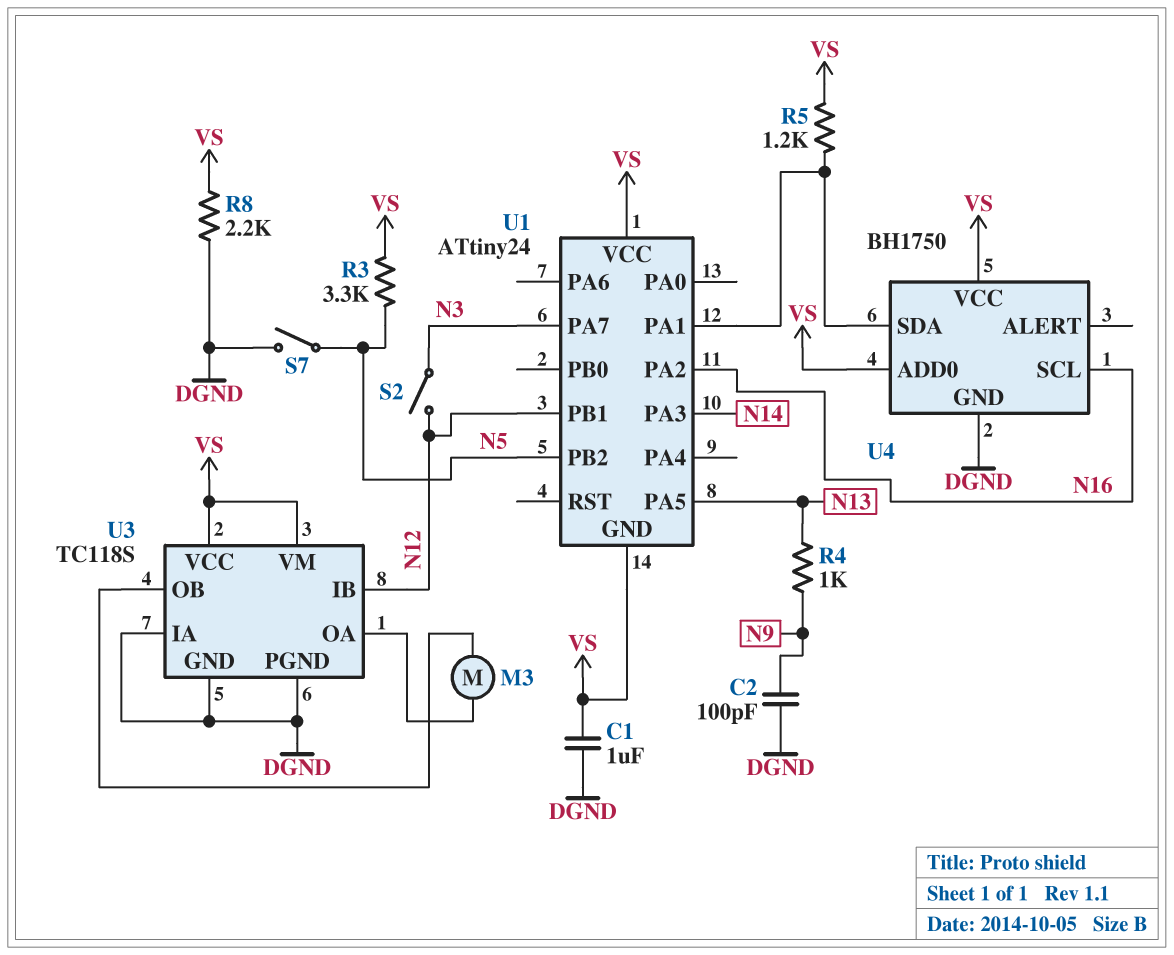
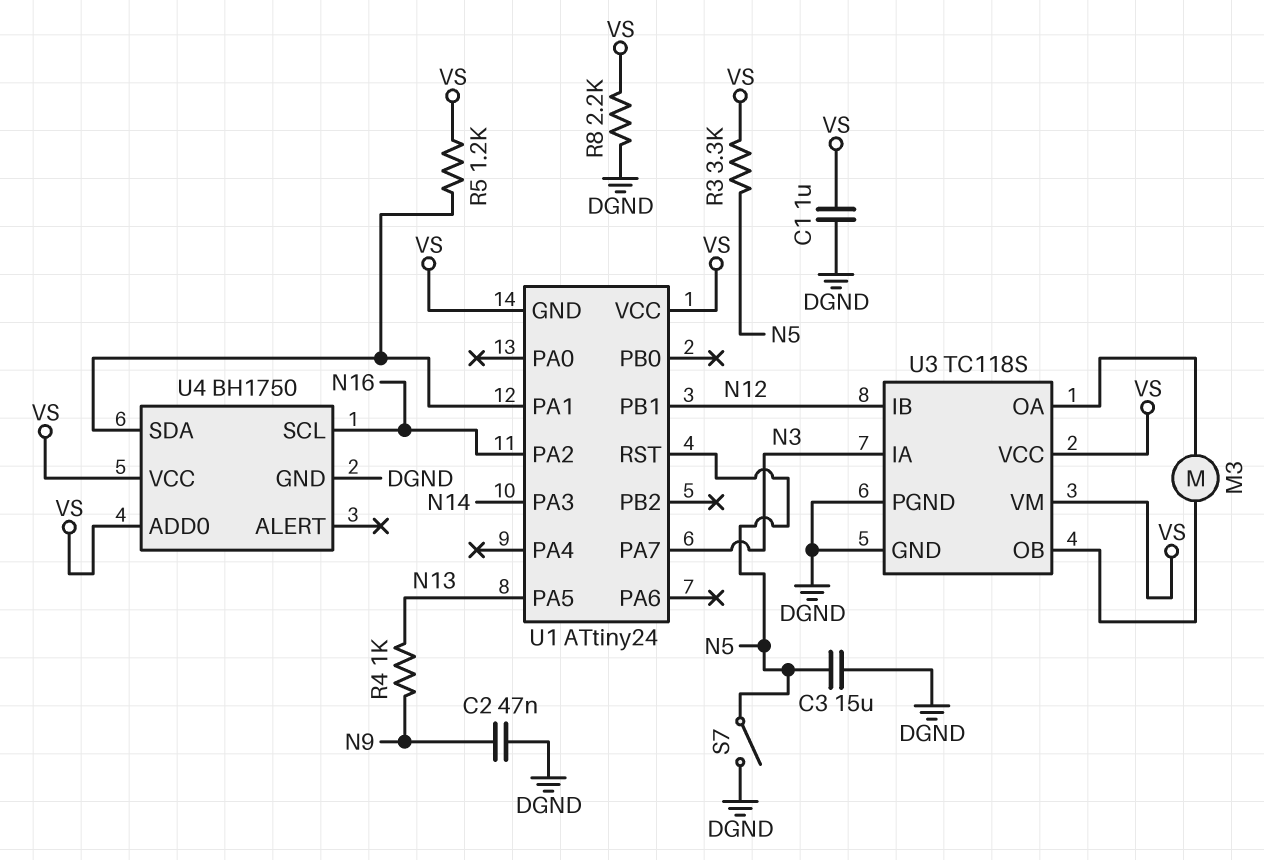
C2: 100pF (DGND, N9) -> 47nF (DGND, N9)
C3: none -> 15uF (DGND, N5)
S2: switch (N3, N12) -> none
U1 pin PB2: N5 -> none
U1 pin RST: none -> N5
U3 pin IA: DGND -> N3

